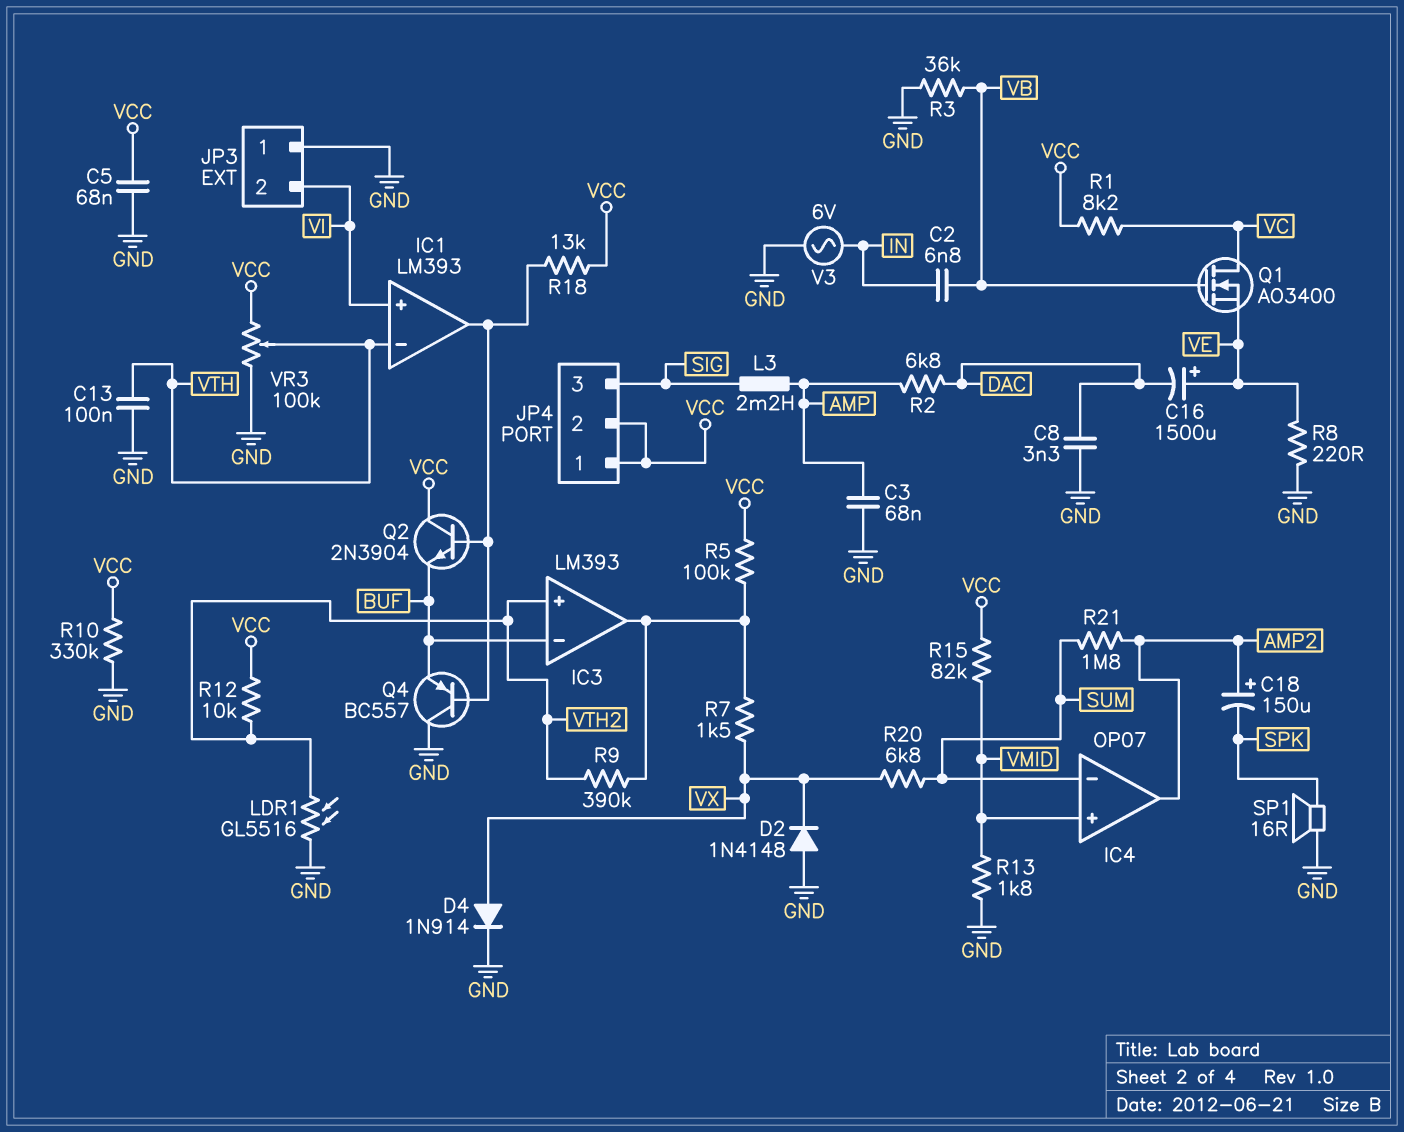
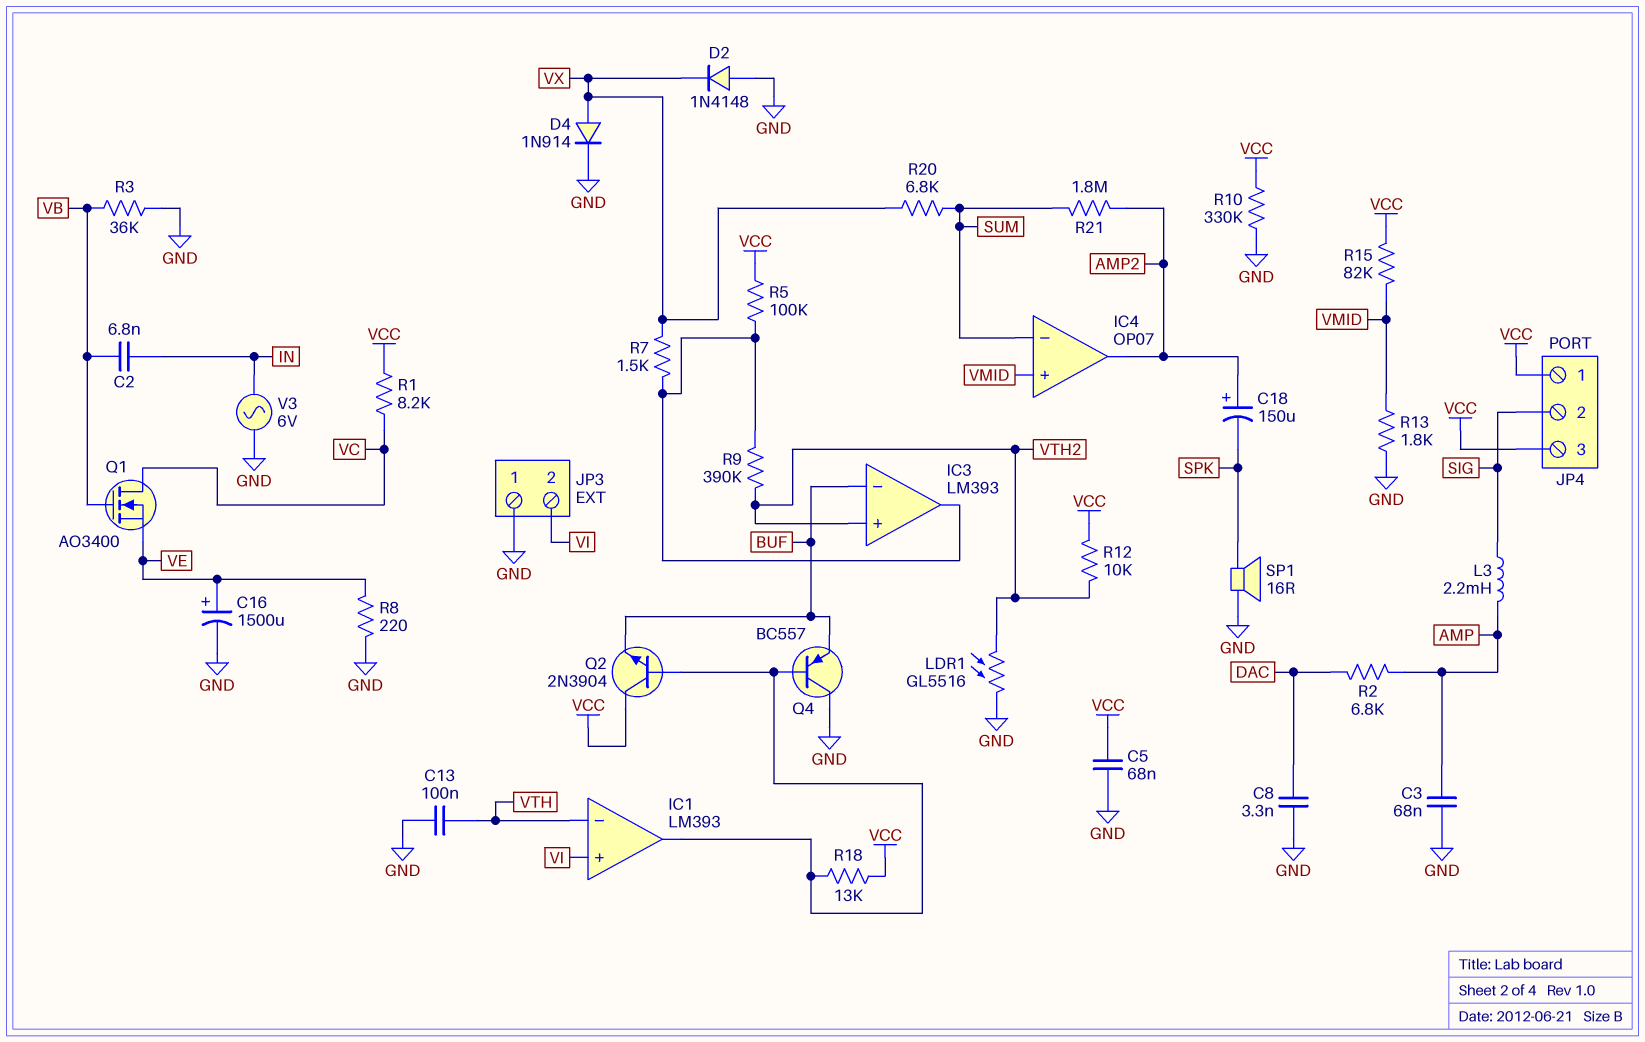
C16: 1500uF (plus VE, minus DAC) -> 1500uF (plus VE, minus GND)
JP4 pin 2: VCC -> SIG
JP4 pin 3: SIG -> VCC
VR3: 100k (GND, VCC, wiper VTH) -> none

